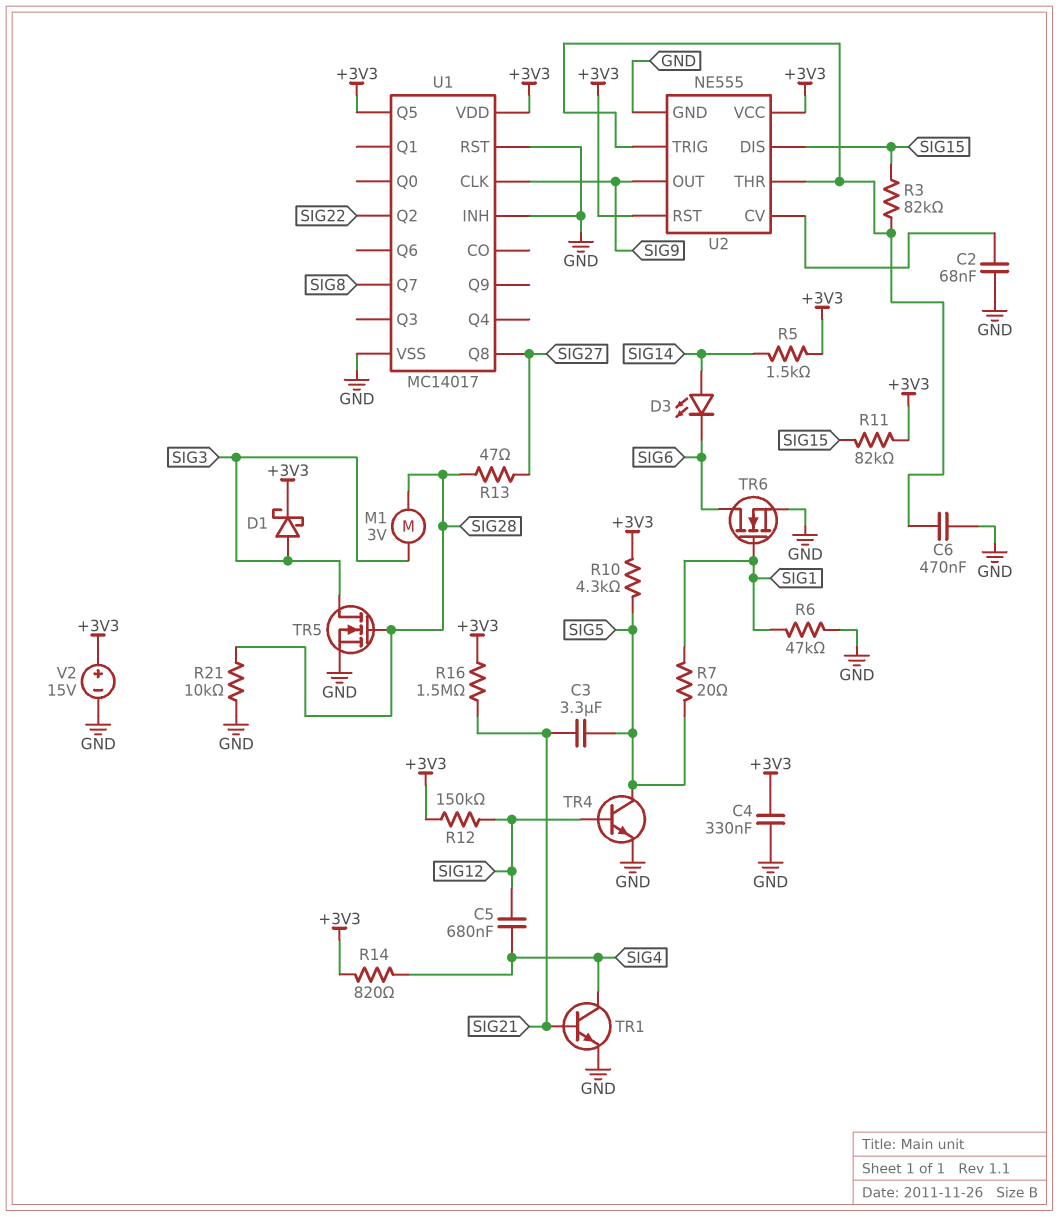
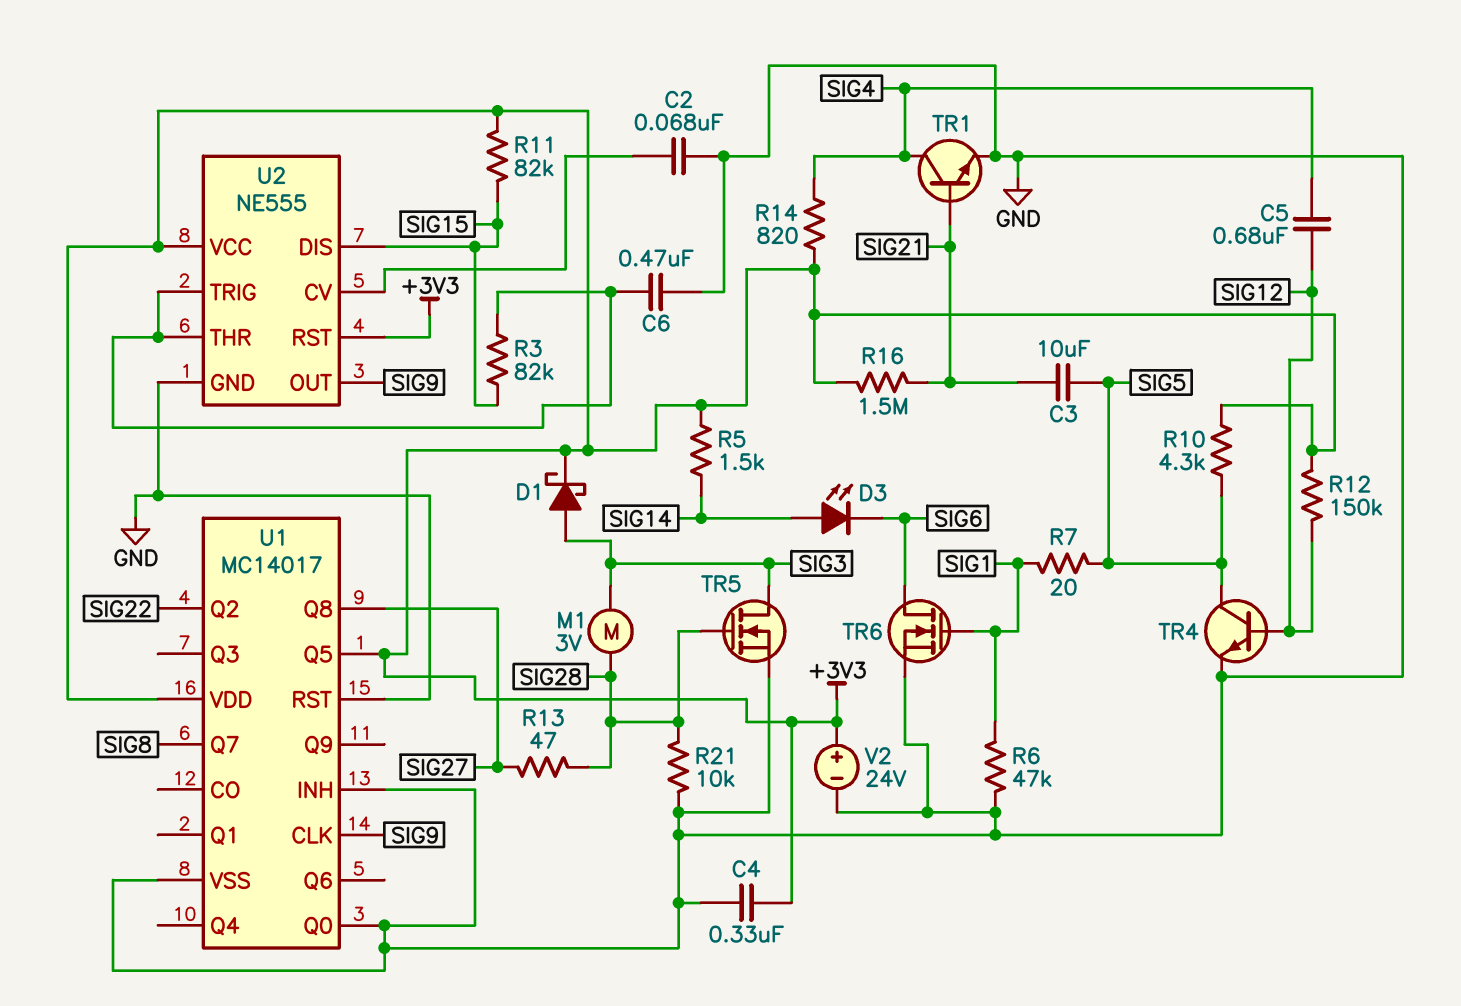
C3: 3.3uF (SIG5, SIG21) -> 10uF (SIG5, SIG21)
U1 pin Q0: none -> GND
V2: 15V (plus +3V3, minus GND) -> 24V (plus +3V3, minus GND)

